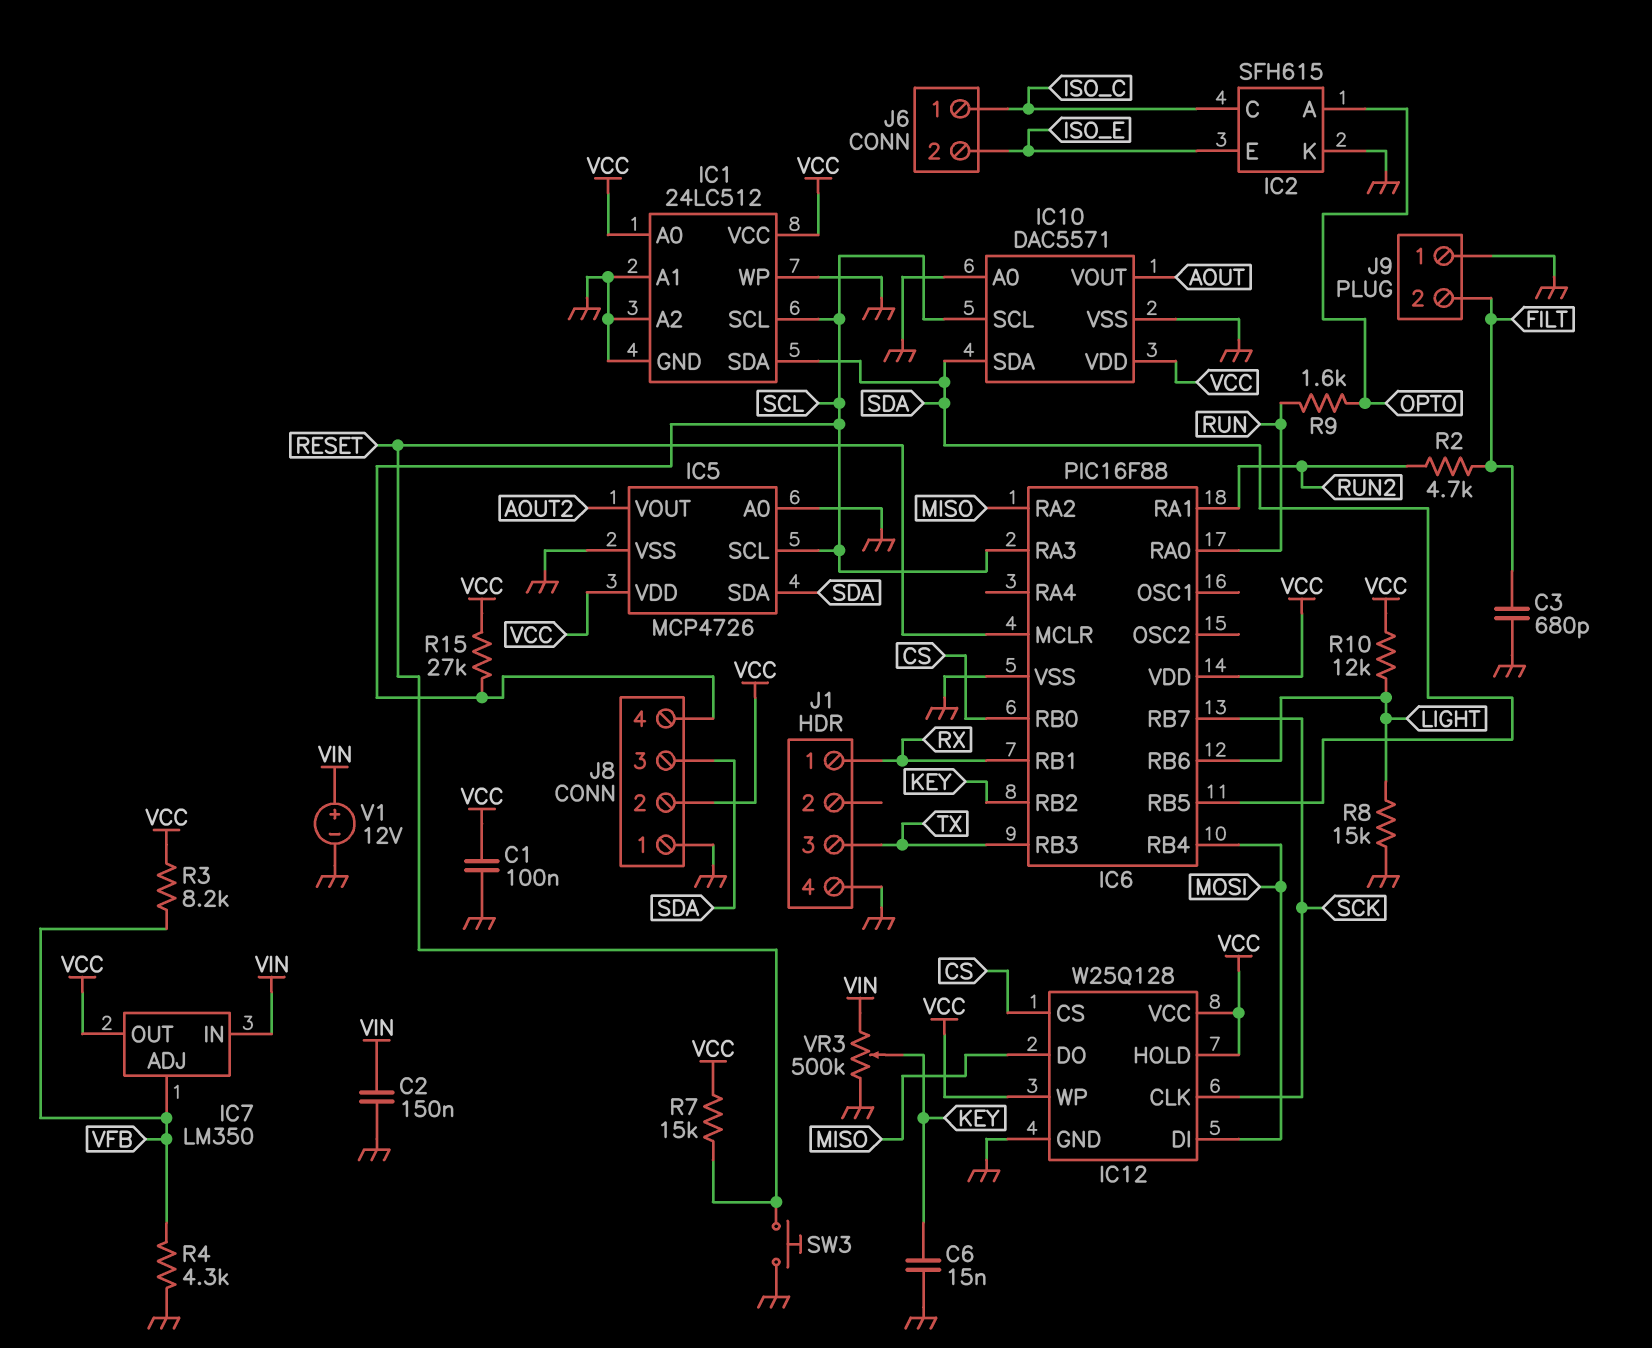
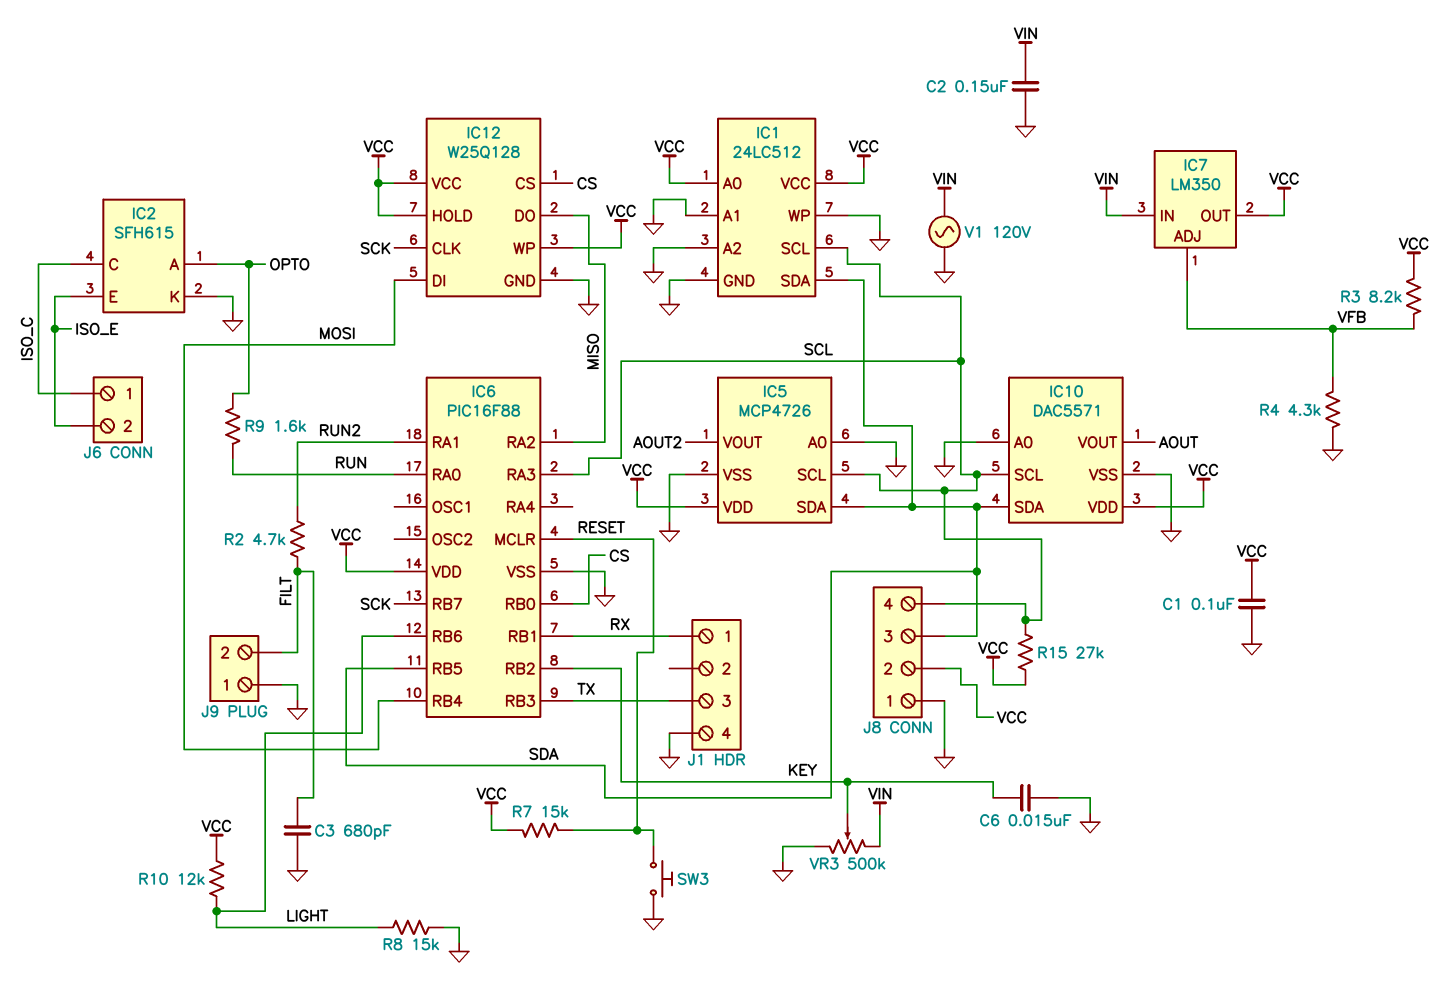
V1: 12V (plus VIN, minus GND) -> AC 120V (GND, VIN)

